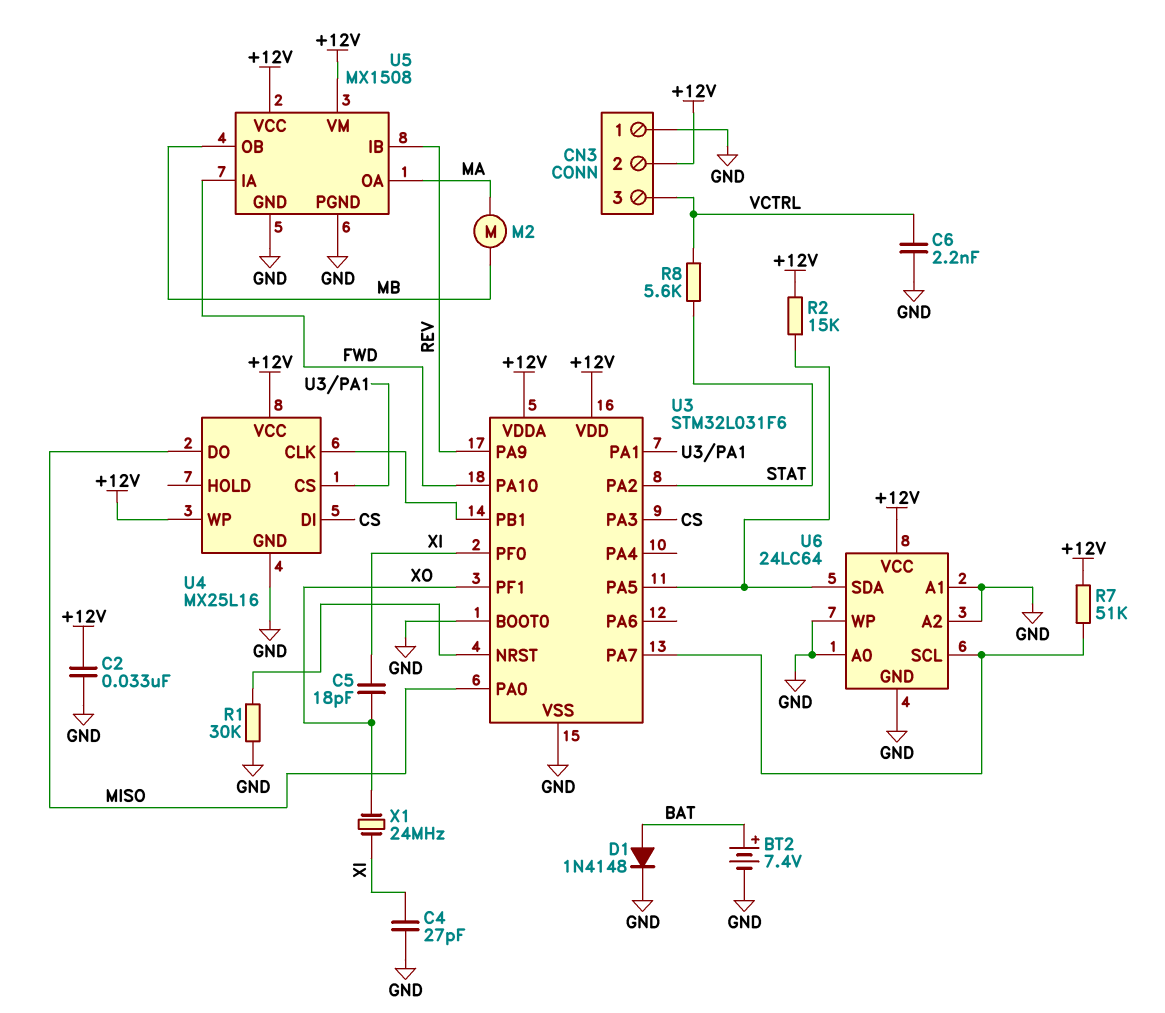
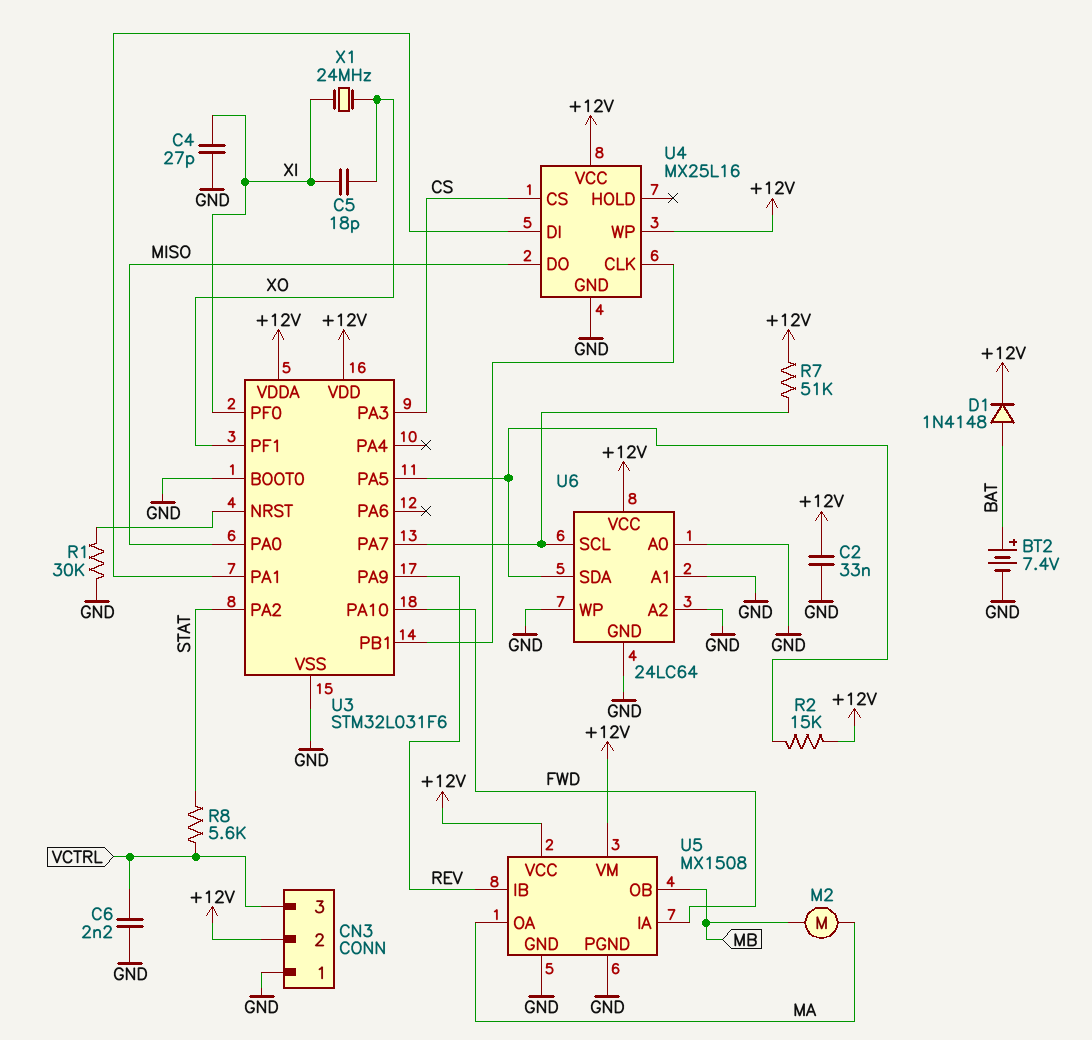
D1: diode 1N4148 (A BAT, K GND) -> diode 1N4148 (A BAT, K +12V)
U4 pin CS: U3/PA1 -> CS
U4 pin DI: CS -> U3/PA1

